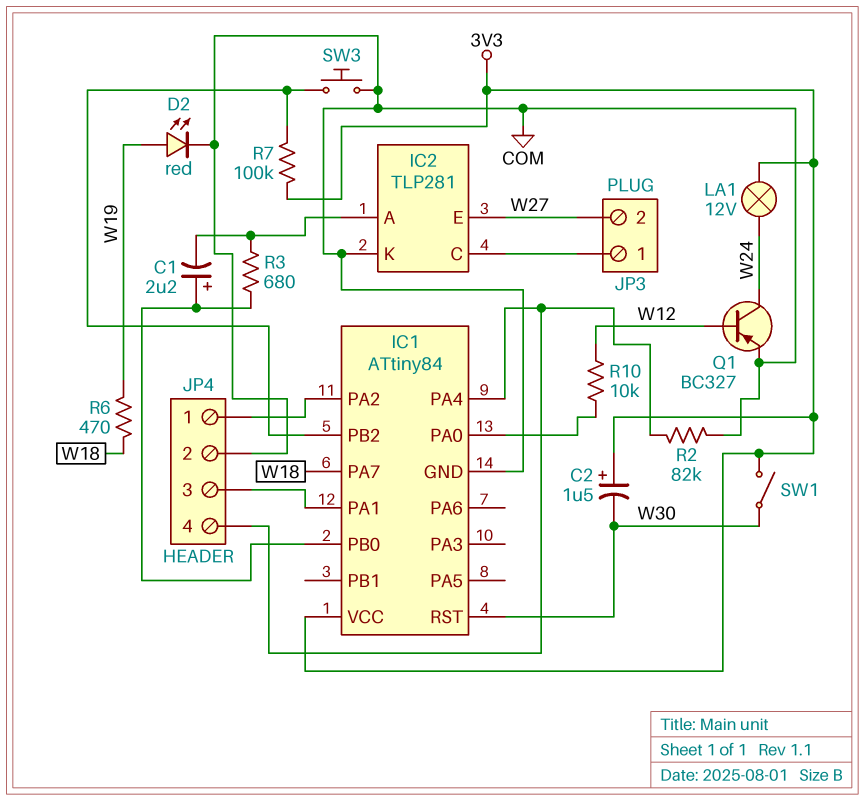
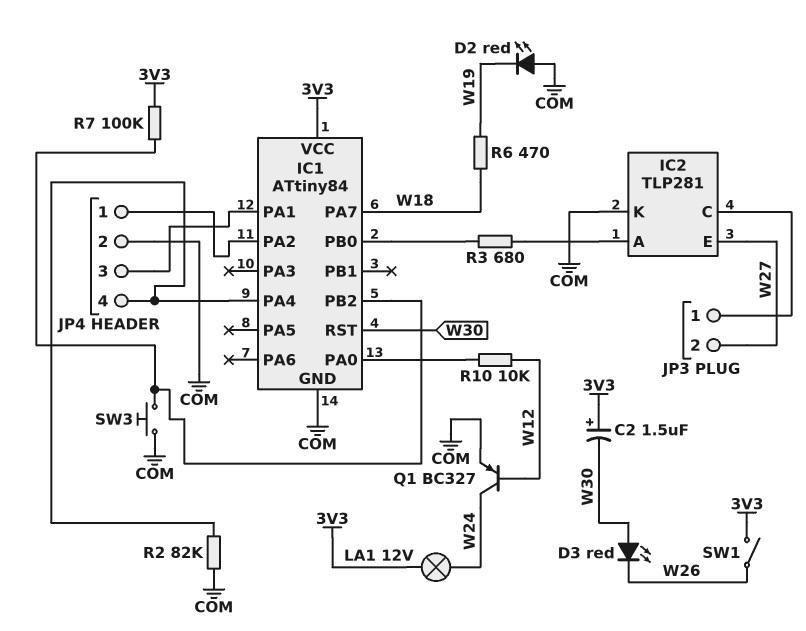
C1: 2.2uF (plus IC1/PB0, minus IC2/A) -> none
D2: LED red (A W19, K COM) -> LED red (A COM, K W19)
D3: none -> LED red (A W30, K W26)
SW1: switch (3V3, W30) -> switch (3V3, W26)

